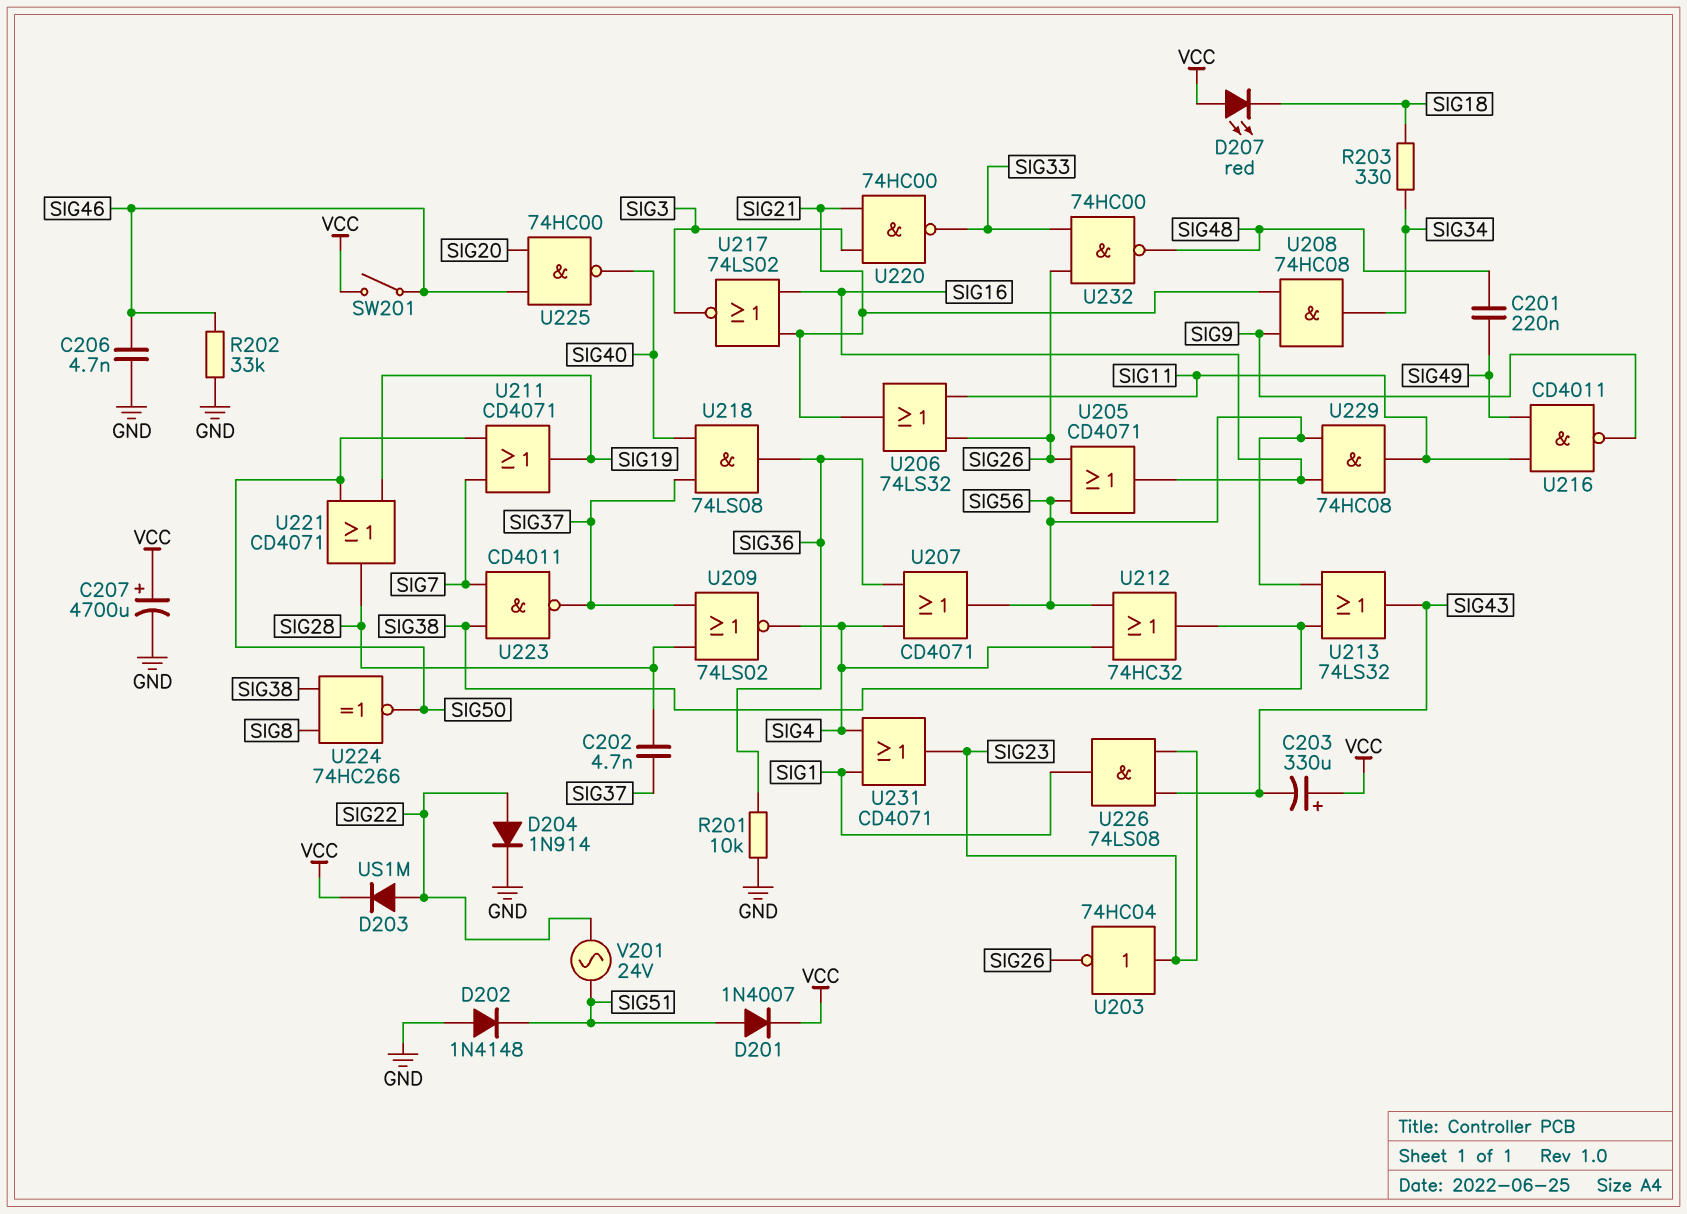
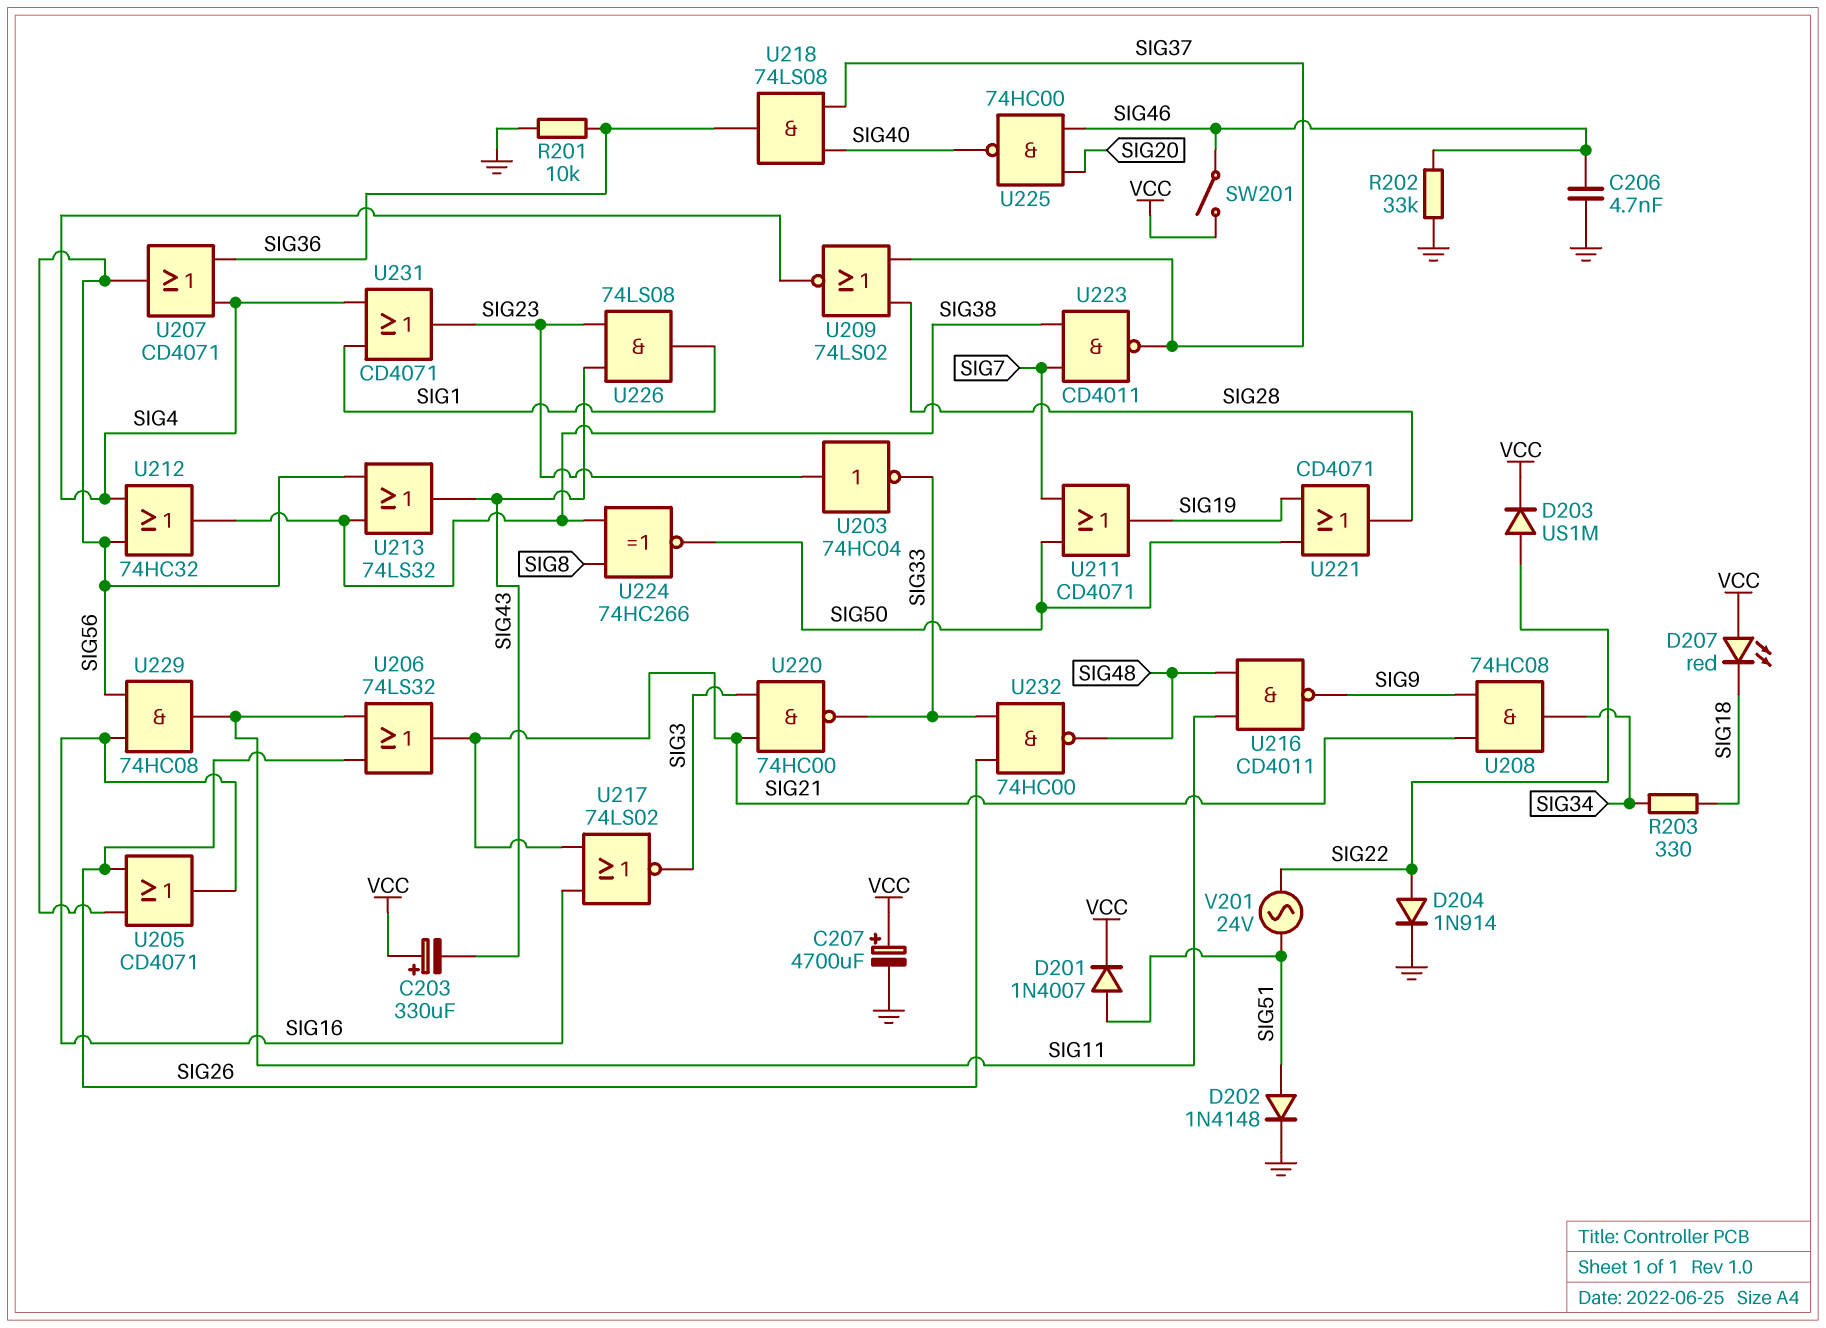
C201: 220nF (SIG48, SIG49) -> none
C202: 4.7nF (SIG28, SIG37) -> none
D202: diode 1N4148 (A GND, K SIG51) -> diode 1N4148 (A SIG51, K GND)
U203: NOT 74HC04 (in SIG23, out SIG26) -> NOT 74HC04 (in SIG23, out SIG33)
U216: NAND CD4011 (in SIG11, in SIG49, out SIG9) -> NAND CD4011 (in SIG11, in SIG48, out SIG9)

